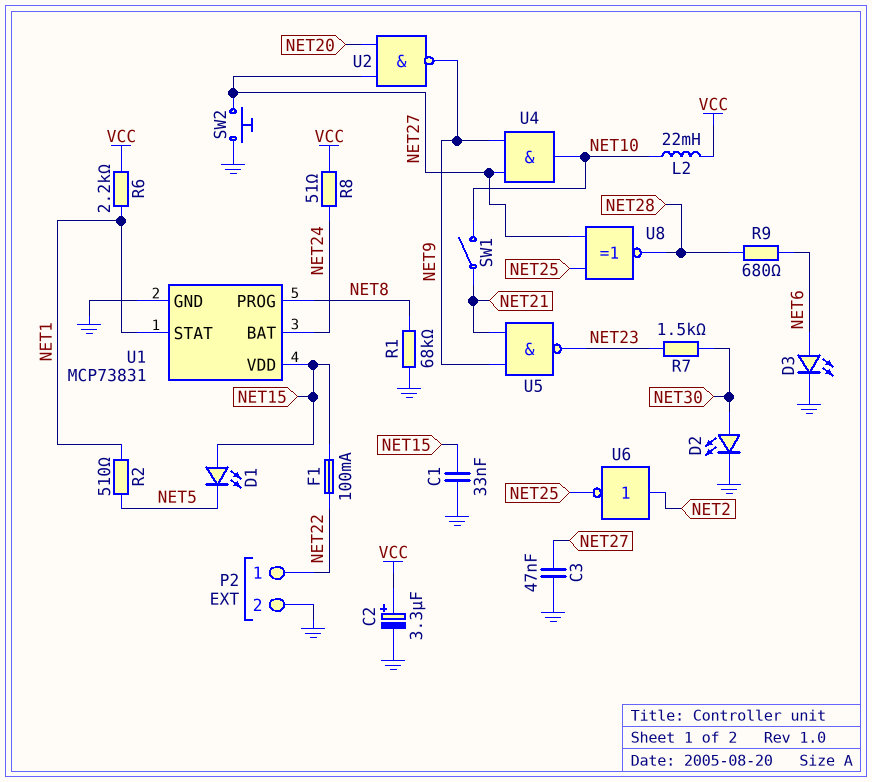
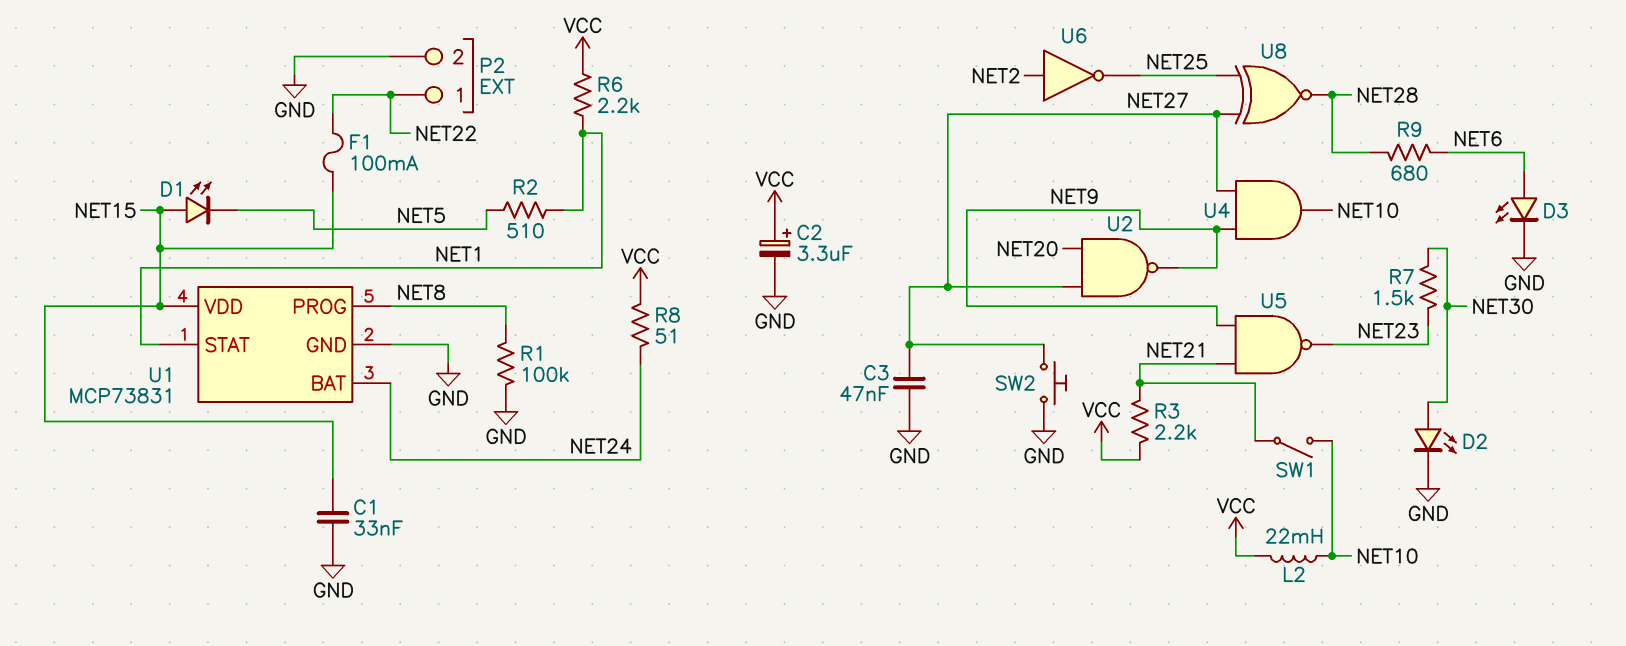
R1: 68k (GND, NET8) -> 100k (GND, NET8)
R3: none -> 2.2k (NET21, VCC)

